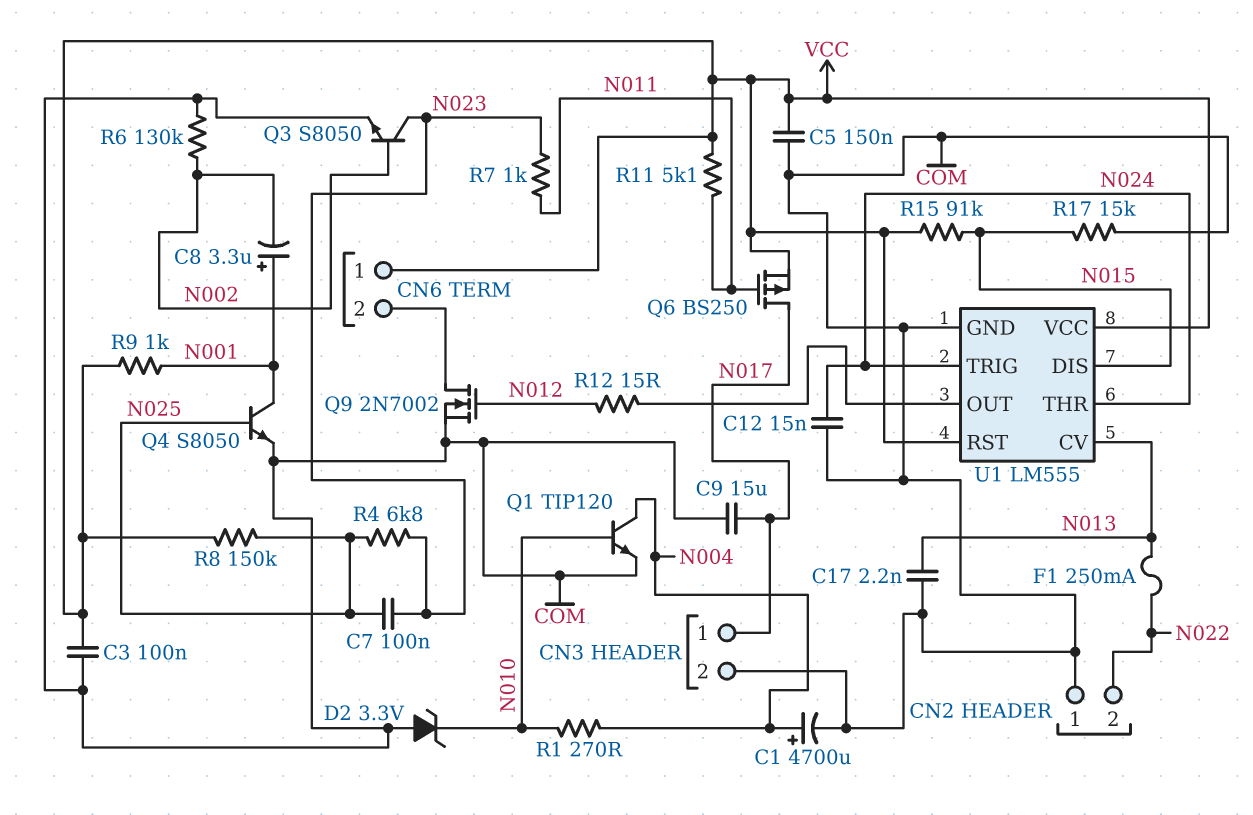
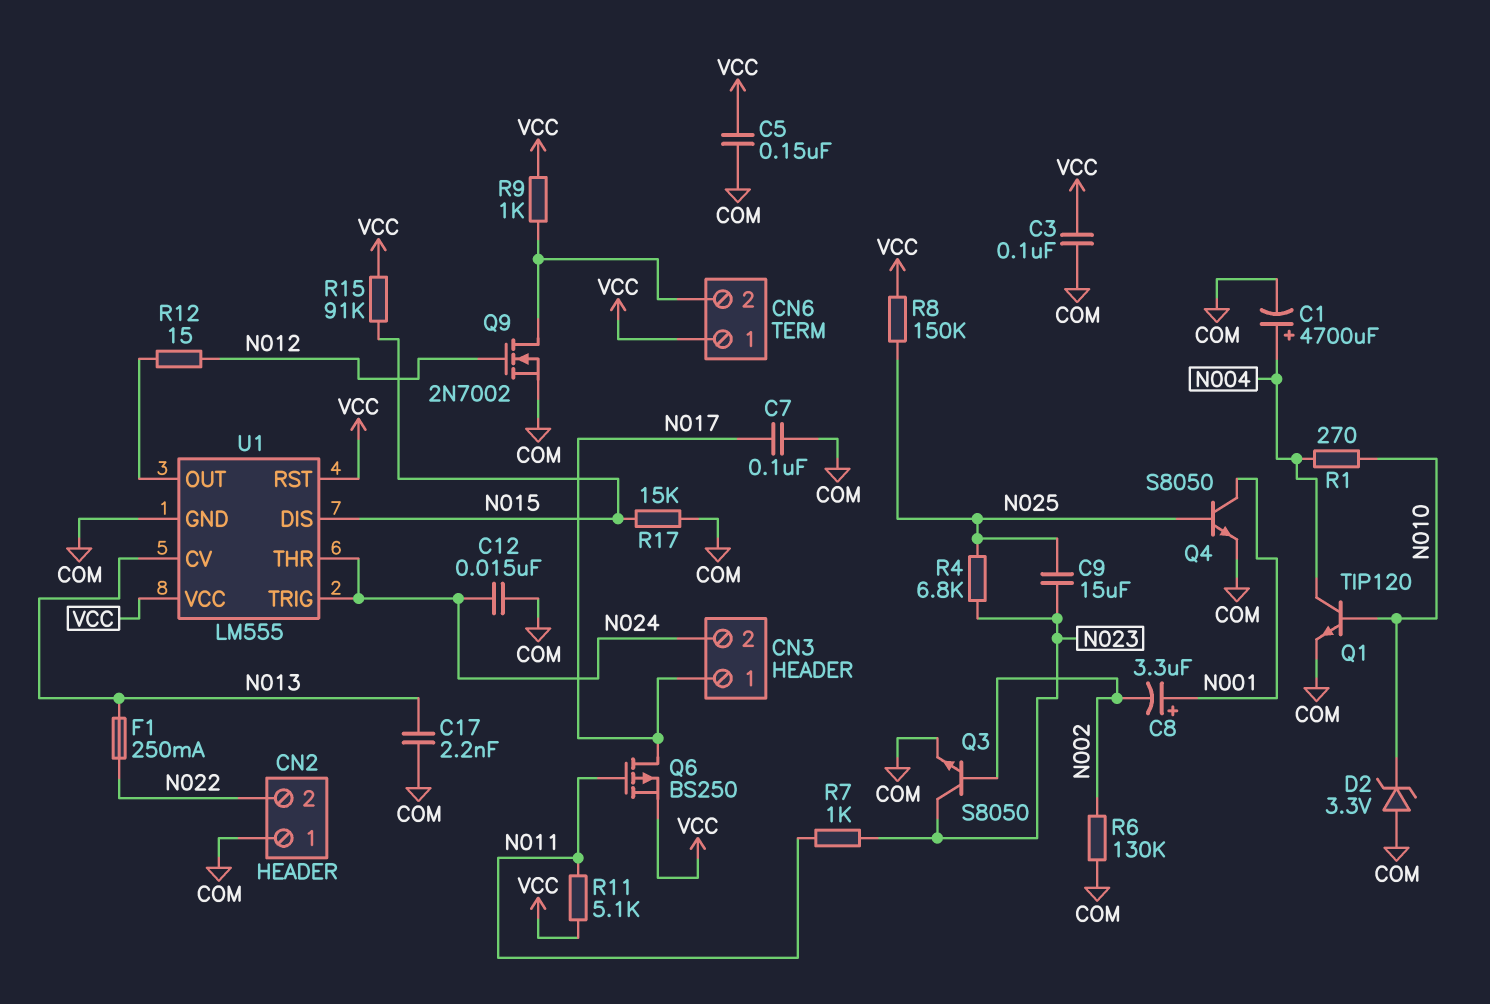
C7: 100nF (N023, N025) -> 100nF (COM, N017)
C9: 15uF (COM, N017) -> 15uF (N023, N025)
CN3 pin 2: COM -> N024
R9: 1k (N001, VCC) -> 1k (CN6/2, VCC)

